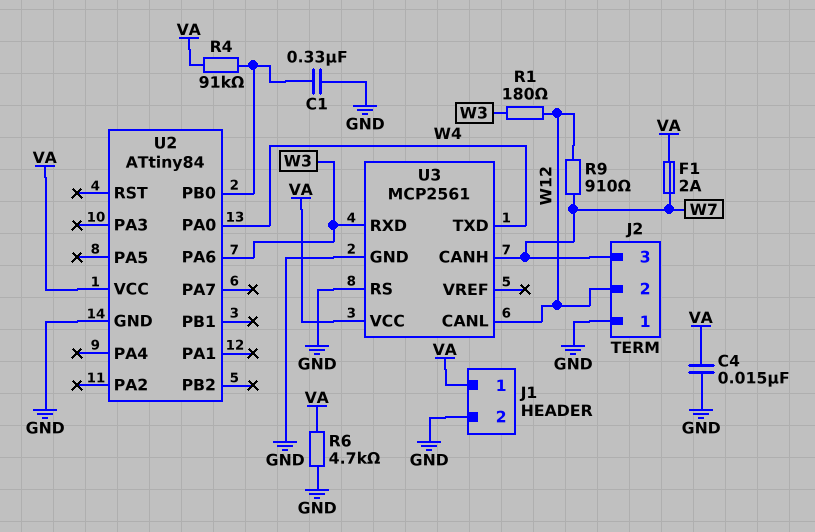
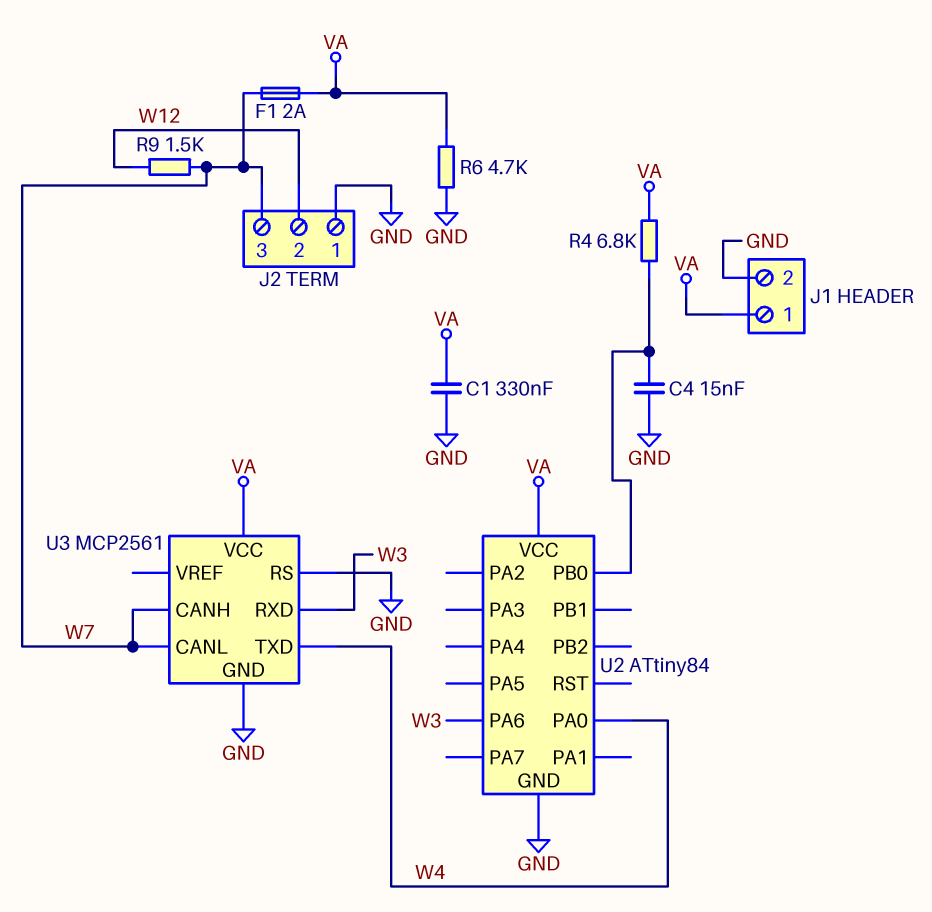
C1: 330nF (GND, U2/PB0) -> 330nF (GND, VA)
C4: 15nF (GND, VA) -> 15nF (GND, U2/PB0)
R1: 180 (W3, W12) -> none
R4: 91k (U2/PB0, VA) -> 6.8k (U2/PB0, VA)
R9: 910 (W7, W12) -> 1.5k (W7, W12)
U3 pin CANL: W12 -> W7

